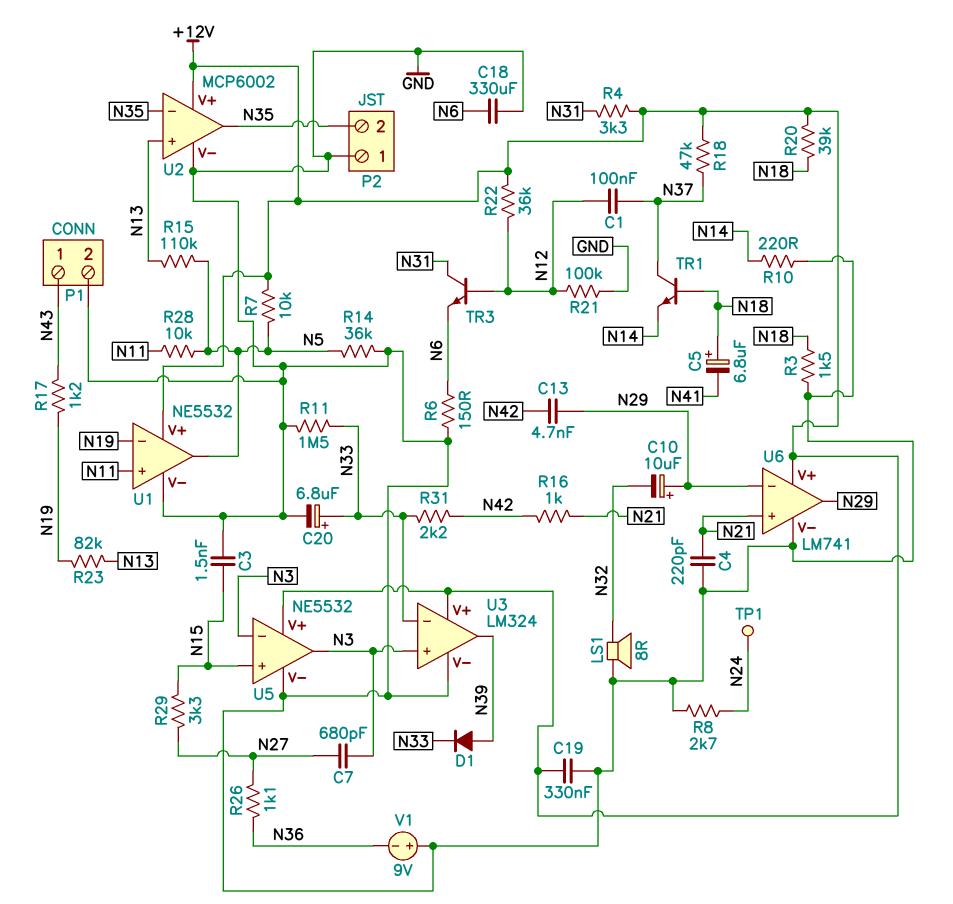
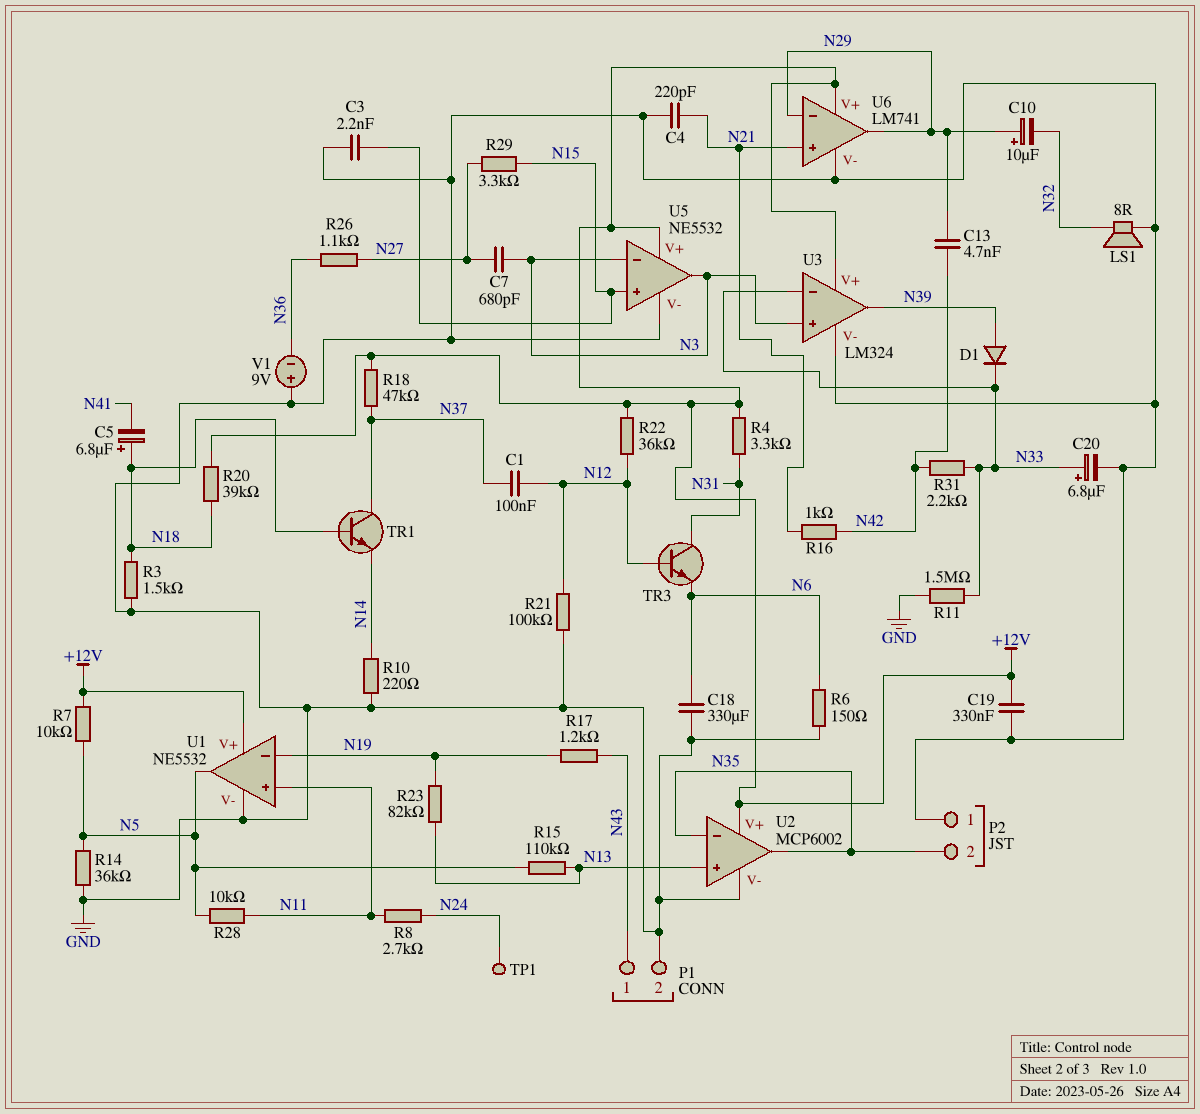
C3: 1.5nF (GND, N15) -> 2.2nF (GND, N15)
R8: 2.7k (GND, N24) -> 2.7k (N11, N24)

